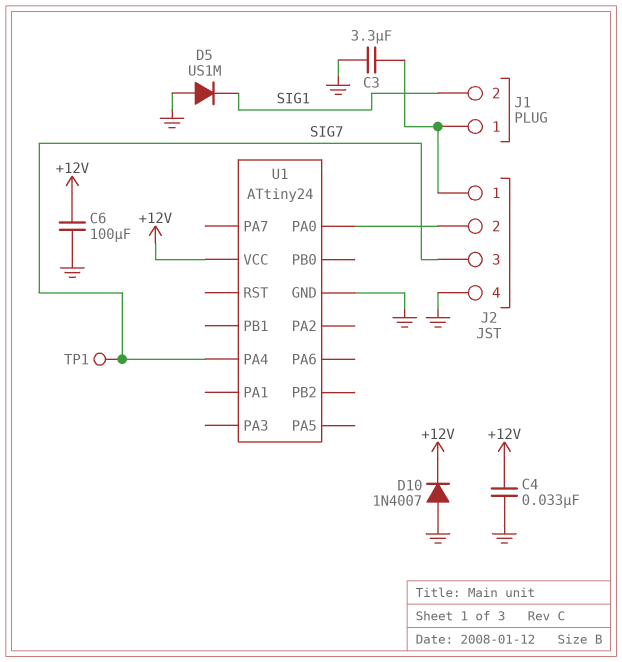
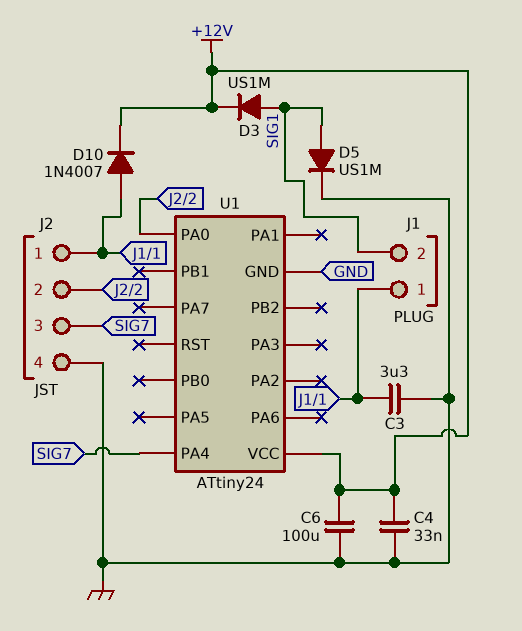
D3: none -> diode US1M (A SIG1, K +12V)
D5: diode US1M (A GND, K SIG1) -> diode US1M (A SIG1, K GND)
D10: diode 1N4007 (A GND, K +12V) -> diode 1N4007 (A J1/1, K +12V)
TP1: test point (SIG7) -> none

